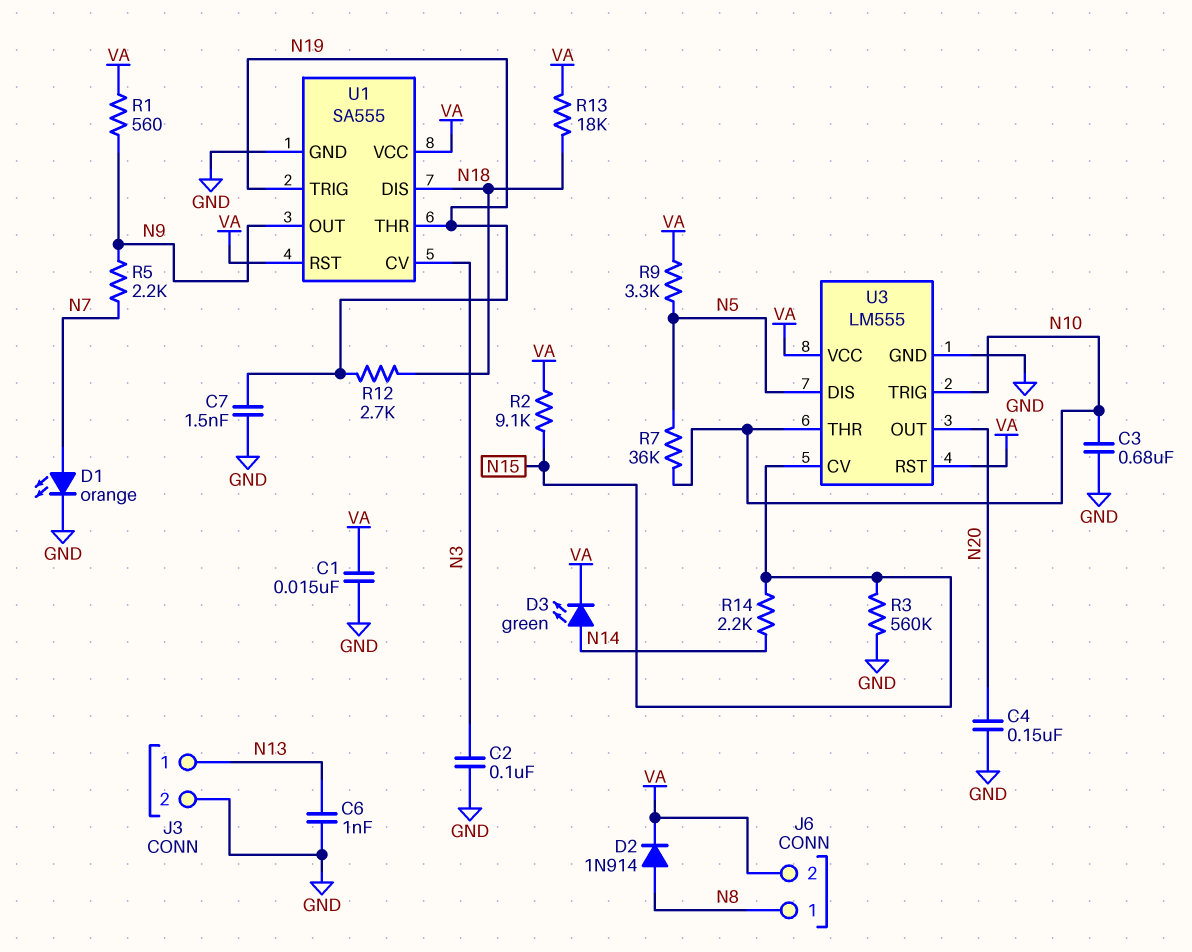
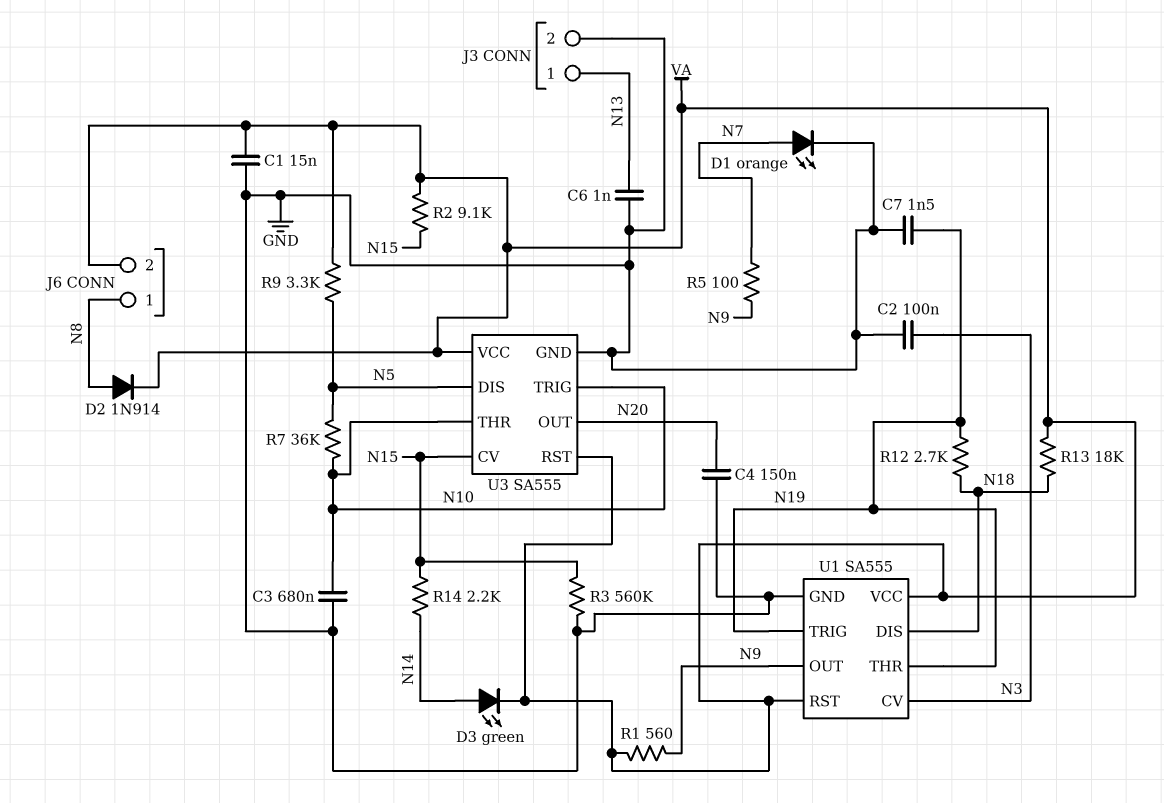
R5: 2.2k (N7, N9) -> 100 (N7, N9)
U3: LM555 -> SA555

